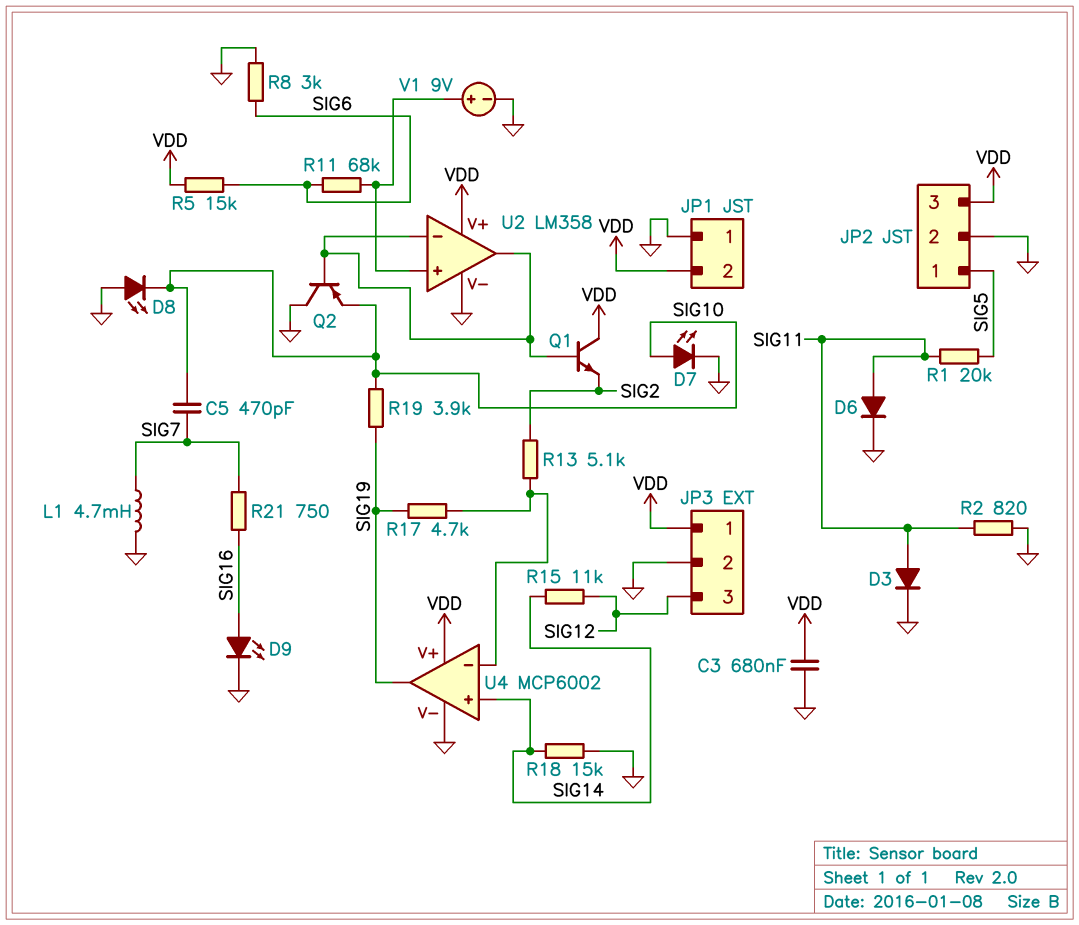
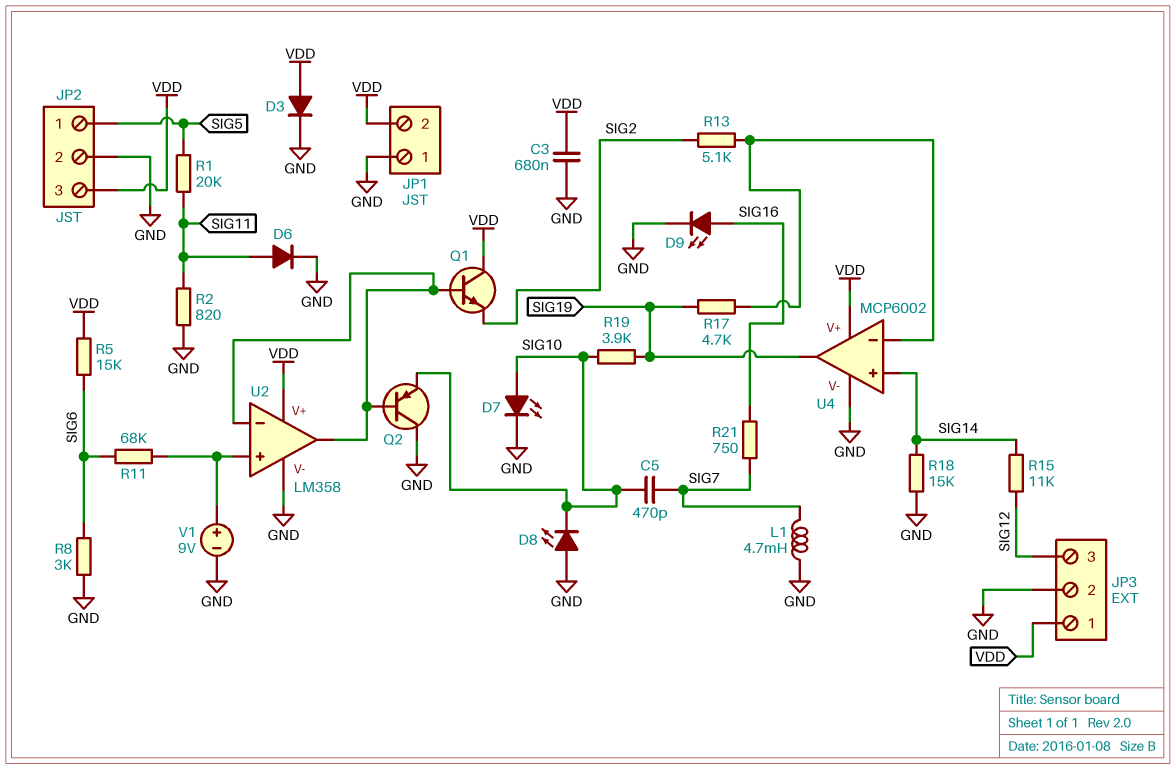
D3: diode (A SIG11, K GND) -> diode (A VDD, K GND)

